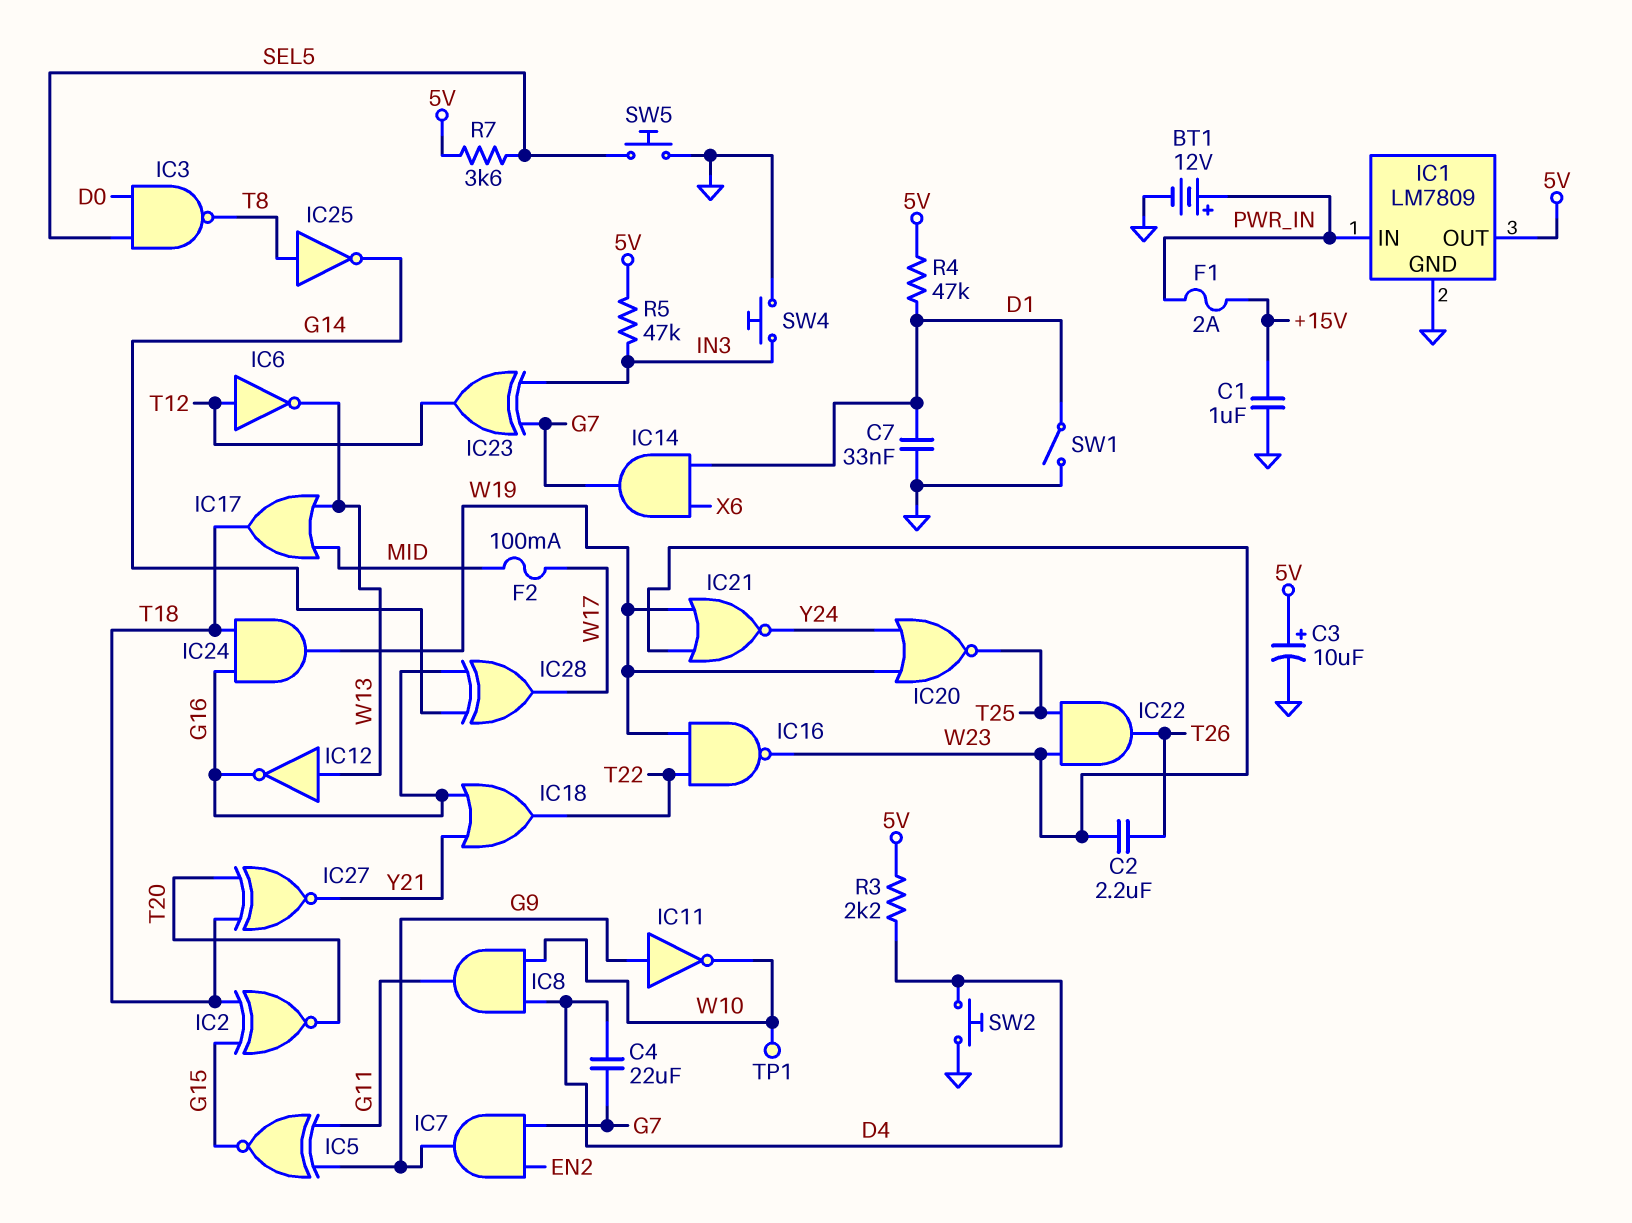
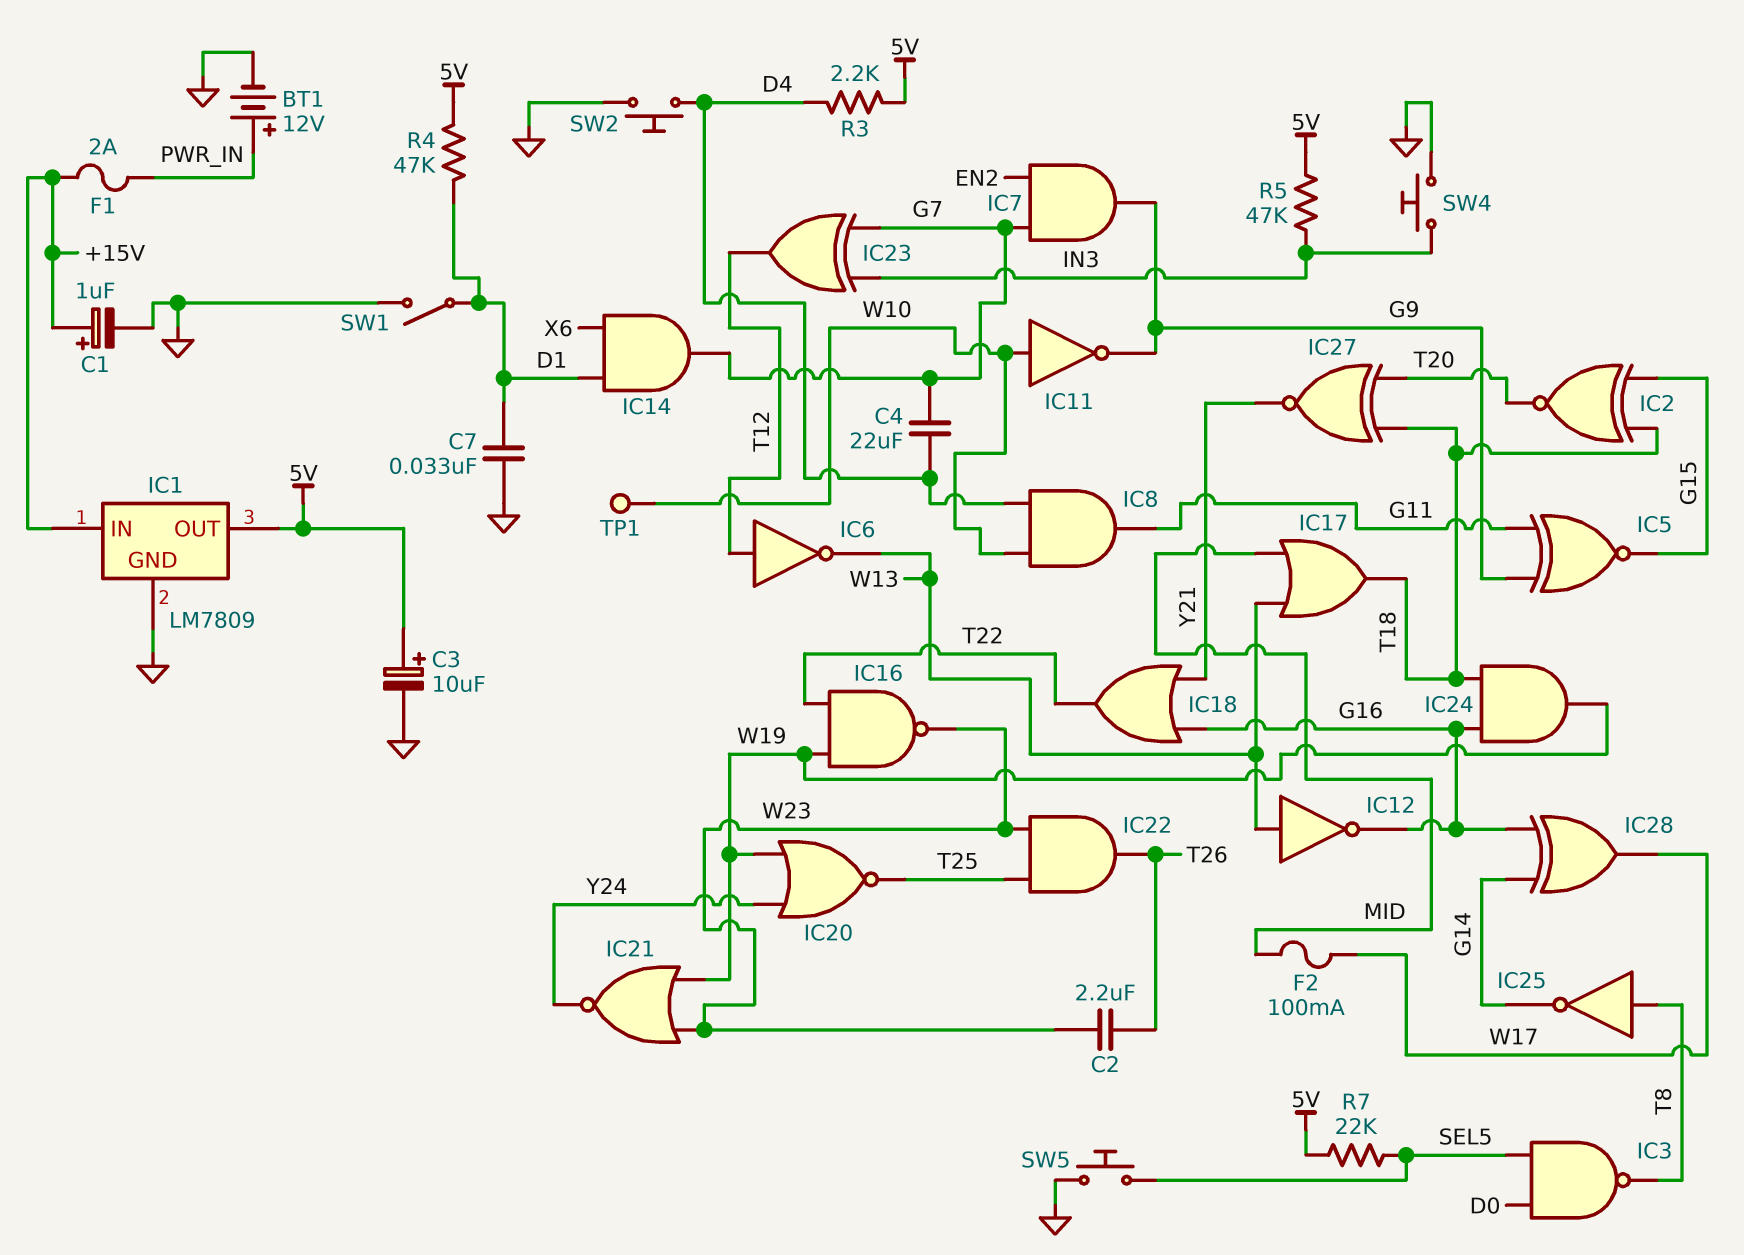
C1: 1uF (+15V, GND) -> 1uF (plus +15V, minus GND)
IC1 pin IN: PWR_IN -> +15V
IC11: NOT (in G9, out W10) -> NOT (in W10, out G9)
R7: 3.6k (5V, SEL5) -> 22k (5V, SEL5)

